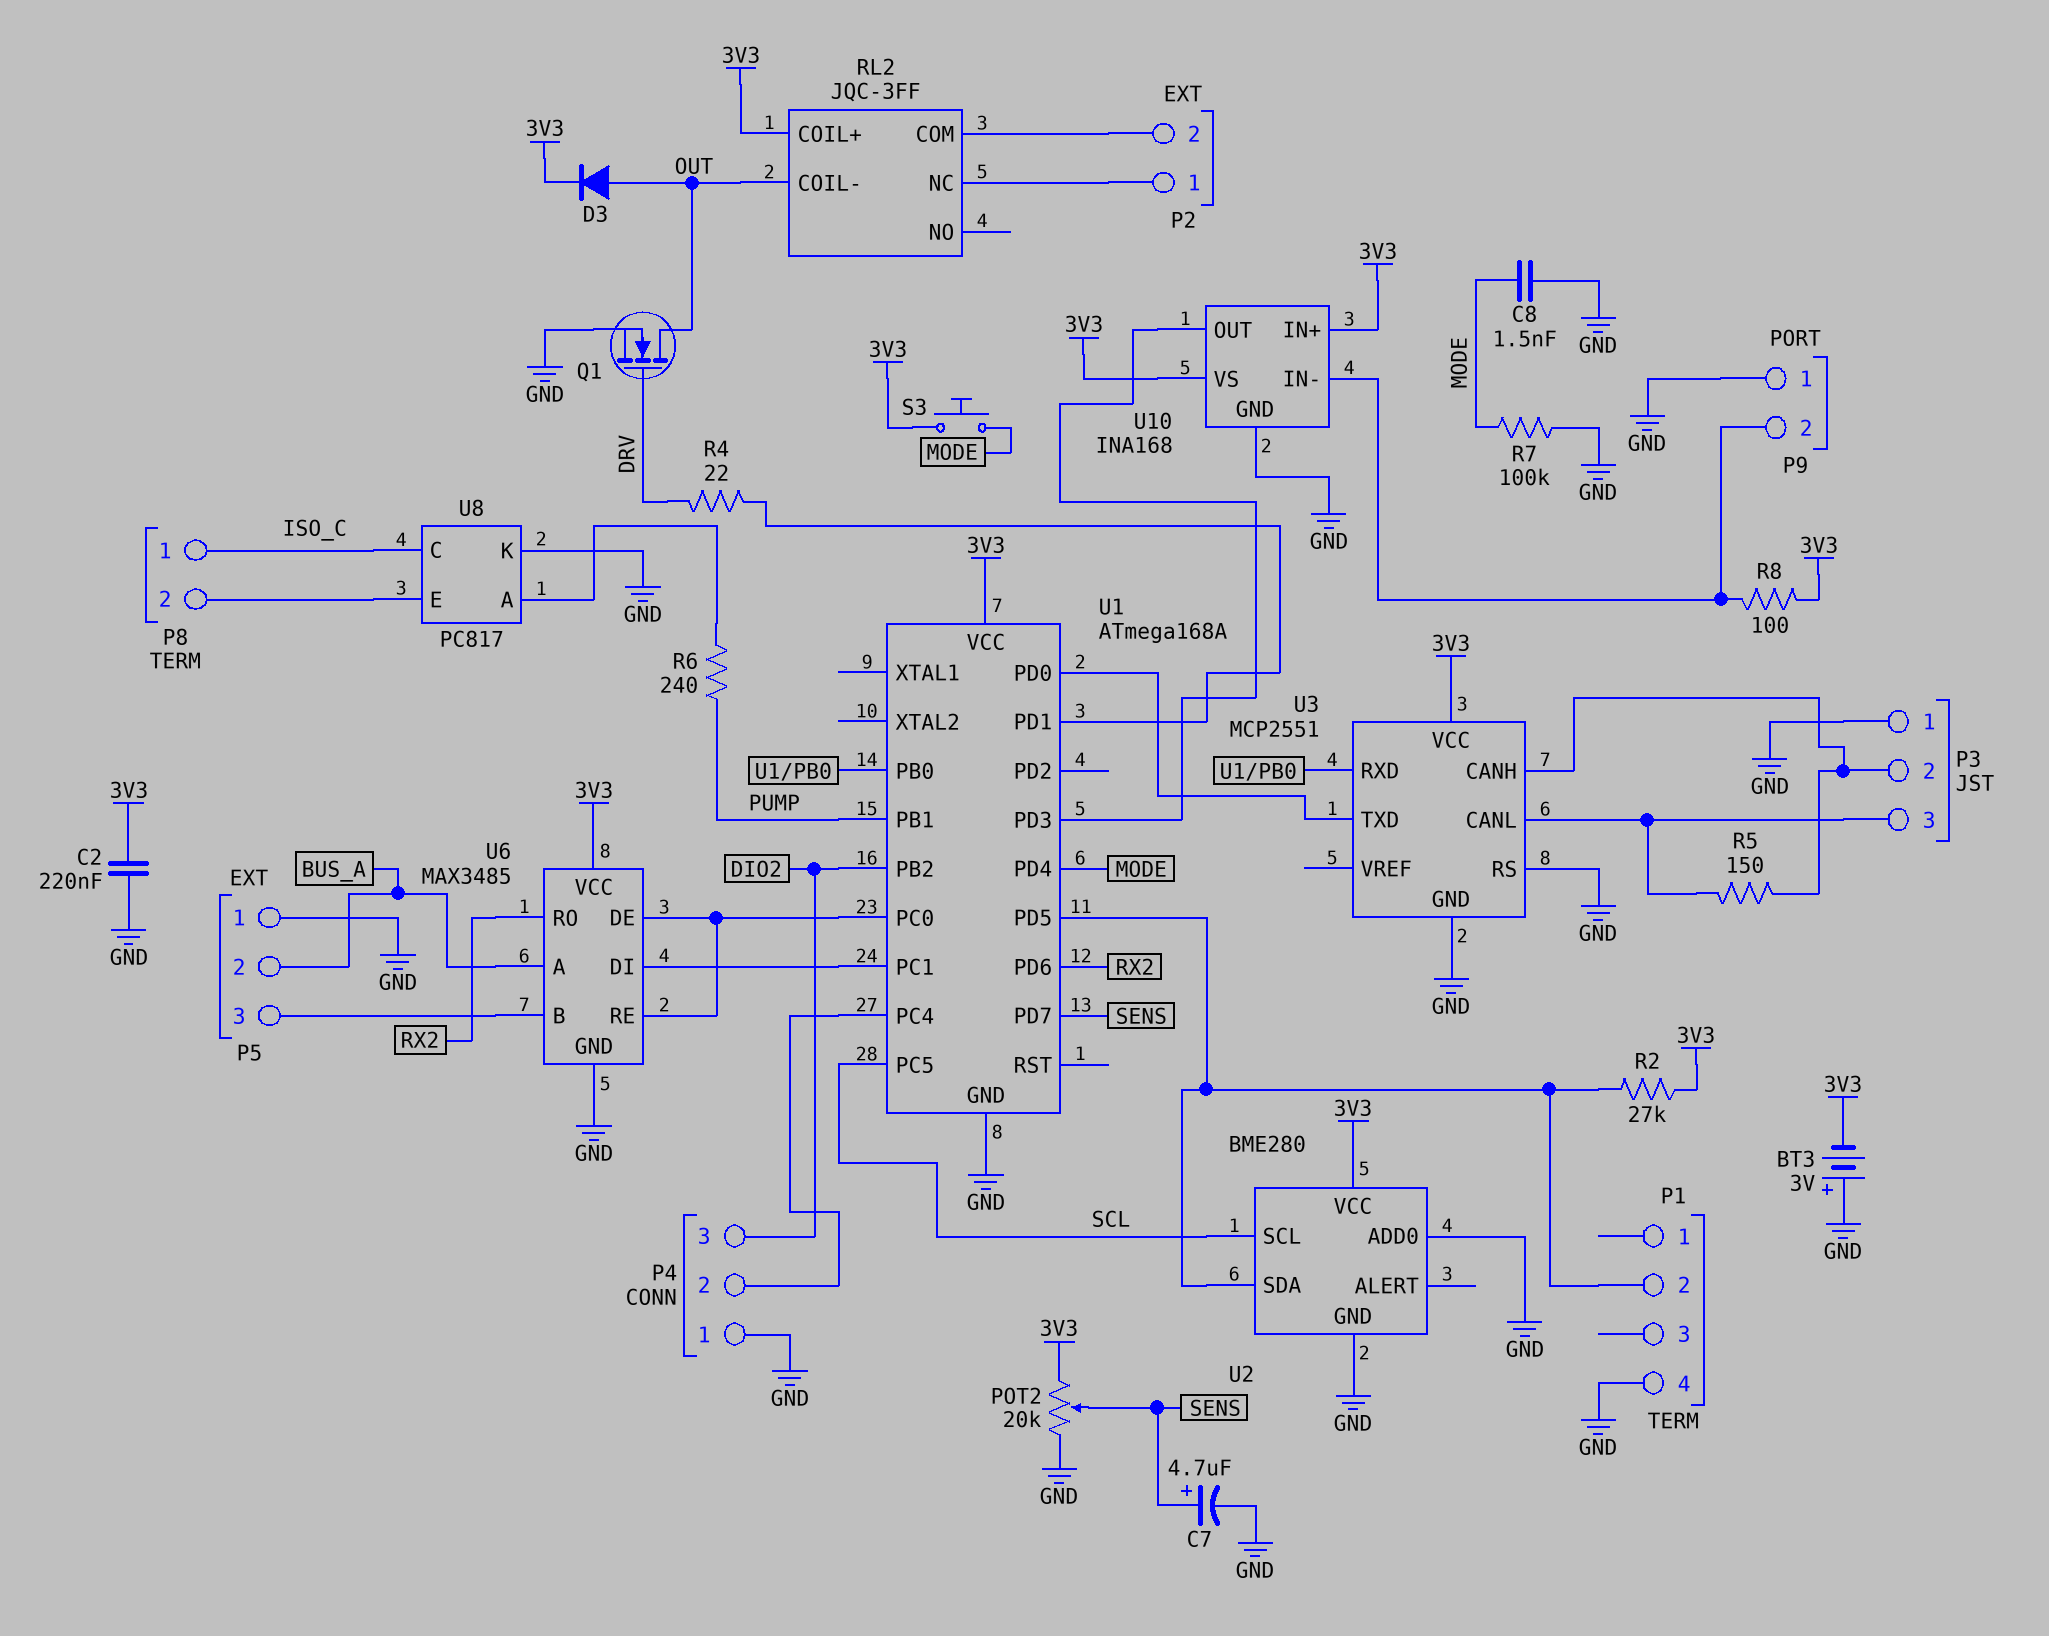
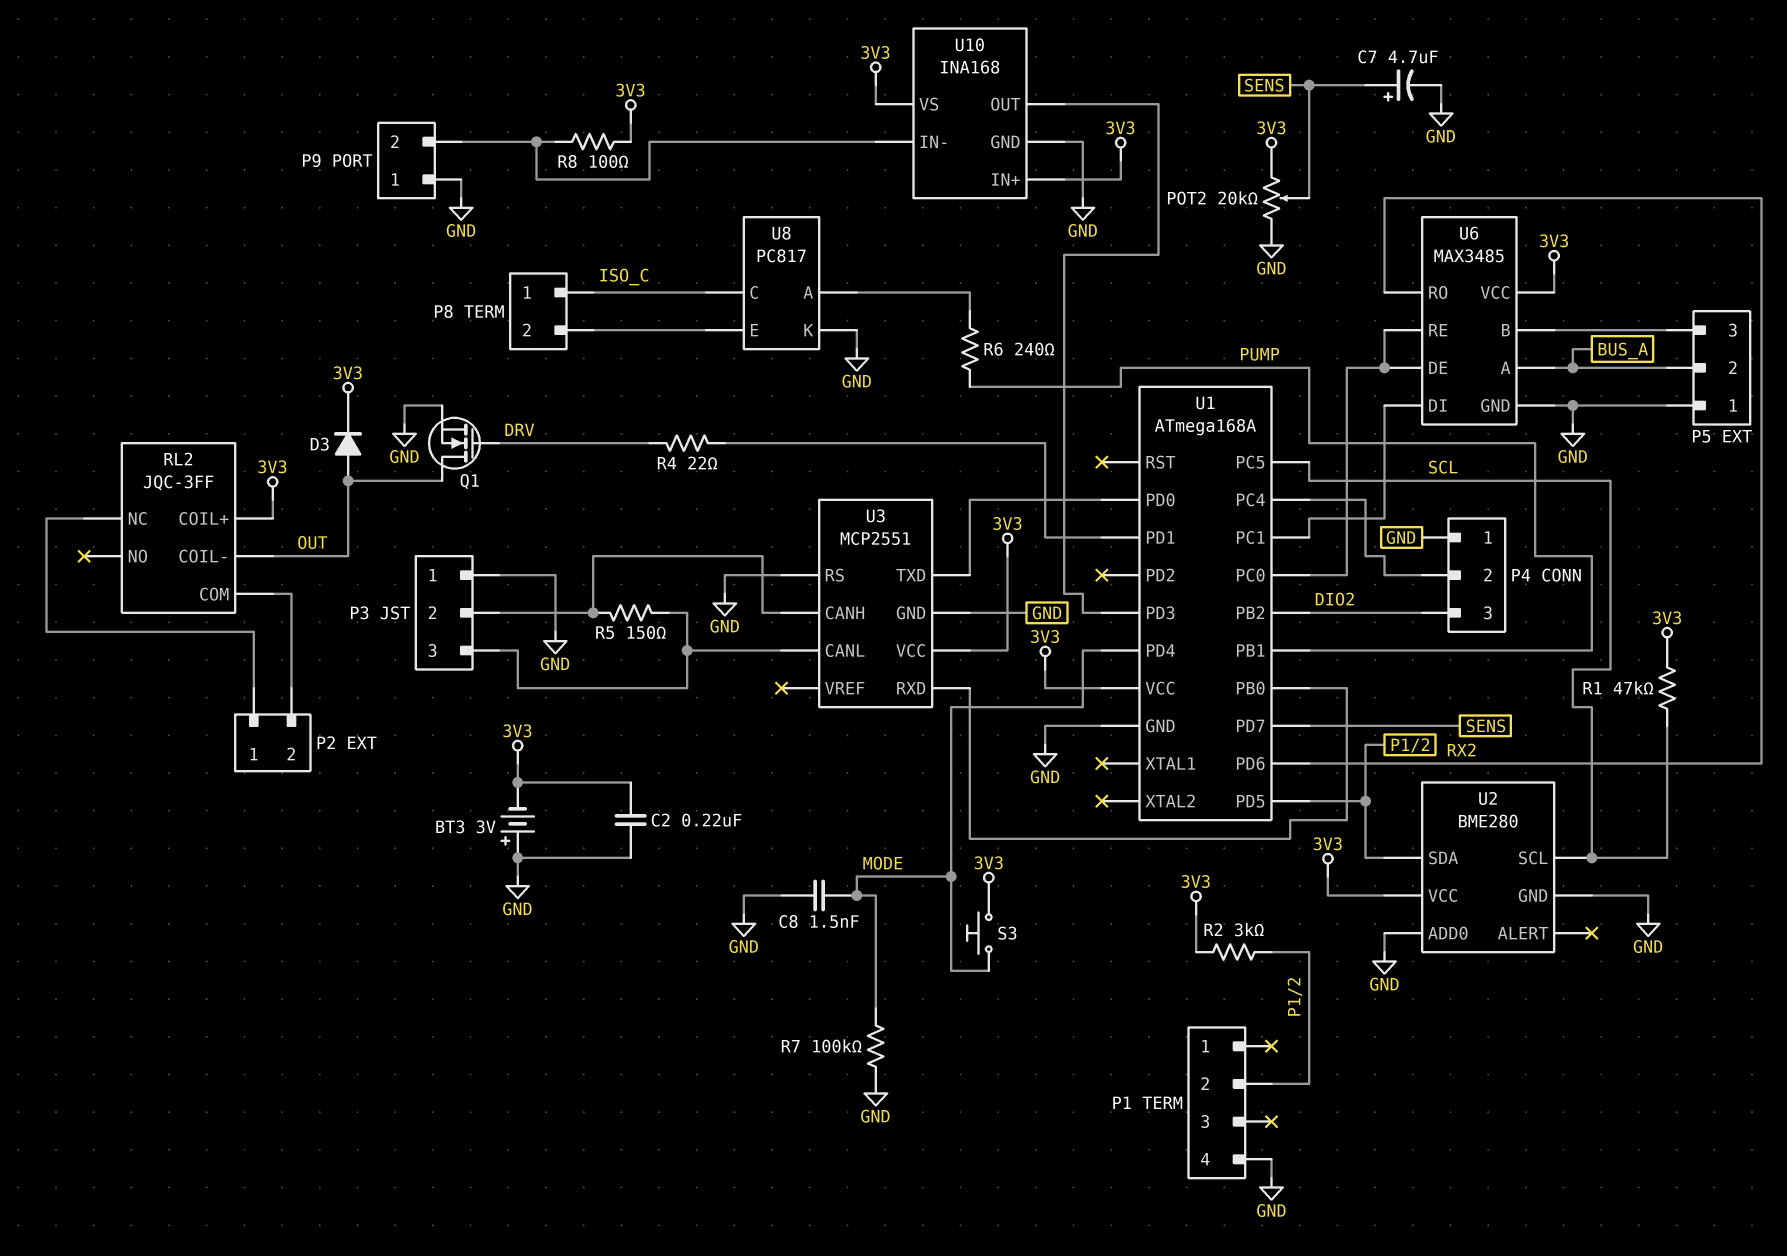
R1: none -> 47k (3V3, SCL)
R2: 27k (3V3, P1/2) -> 3k (3V3, P1/2)

